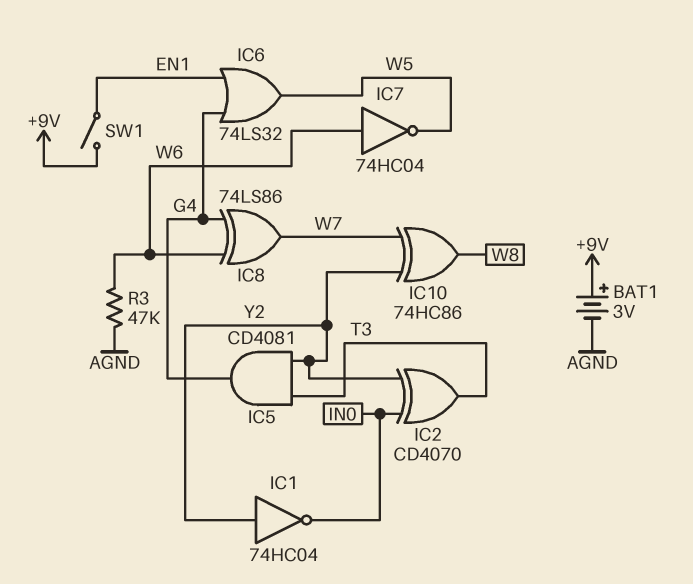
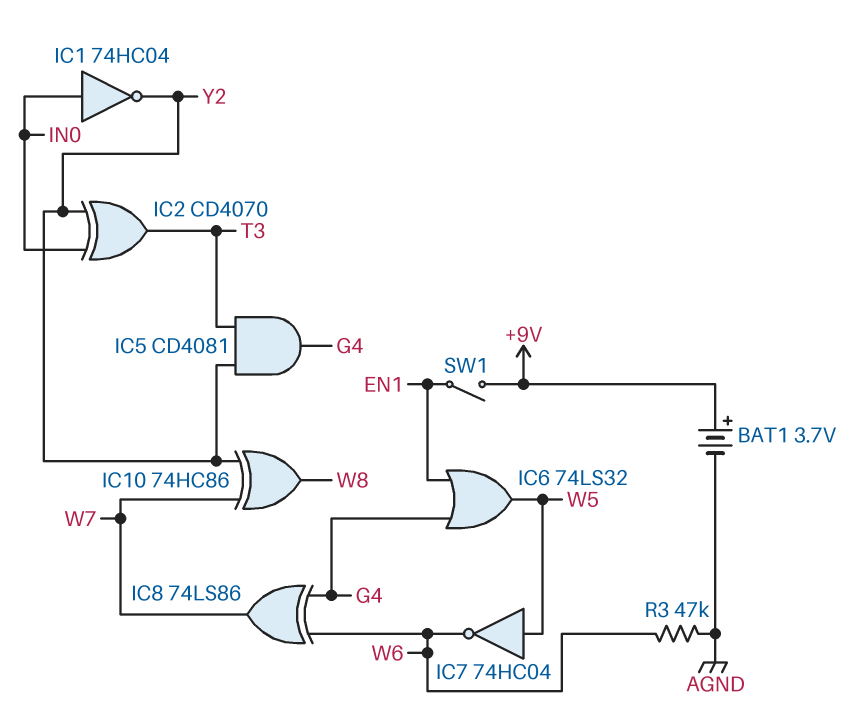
BAT1: 3V (plus +9V, minus AGND) -> 3.7V (plus +9V, minus AGND)
IC1: NOT 74HC04 (in Y2, out IN0) -> NOT 74HC04 (in IN0, out Y2)
IC7: NOT 74HC04 (in W6, out W5) -> NOT 74HC04 (in W5, out W6)

